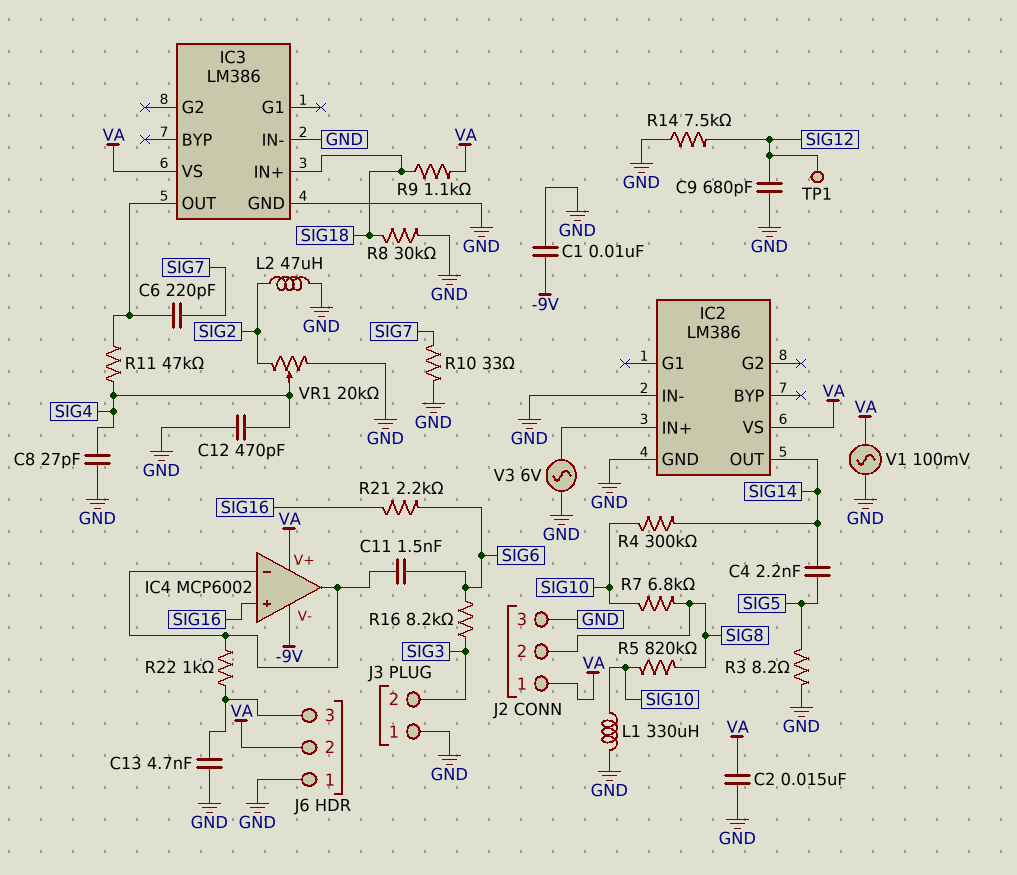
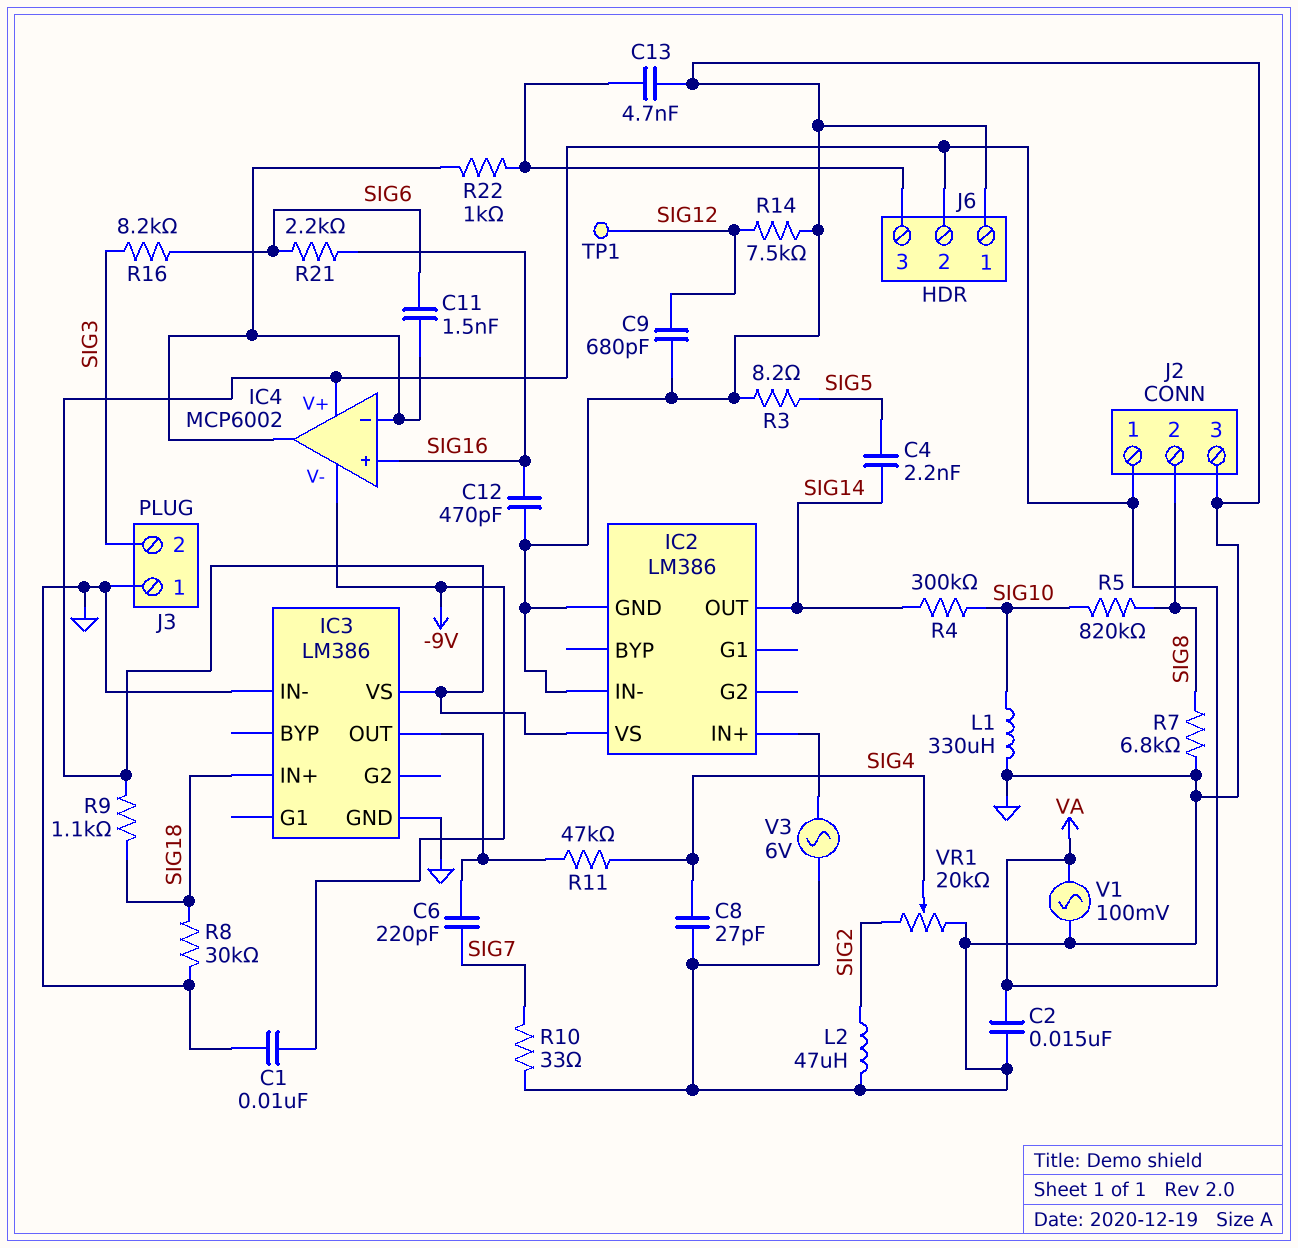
C12: 470pF (GND, SIG4) -> 470pF (GND, SIG16)
R7: 6.8k (SIG8, SIG10) -> 6.8k (GND, SIG8)

